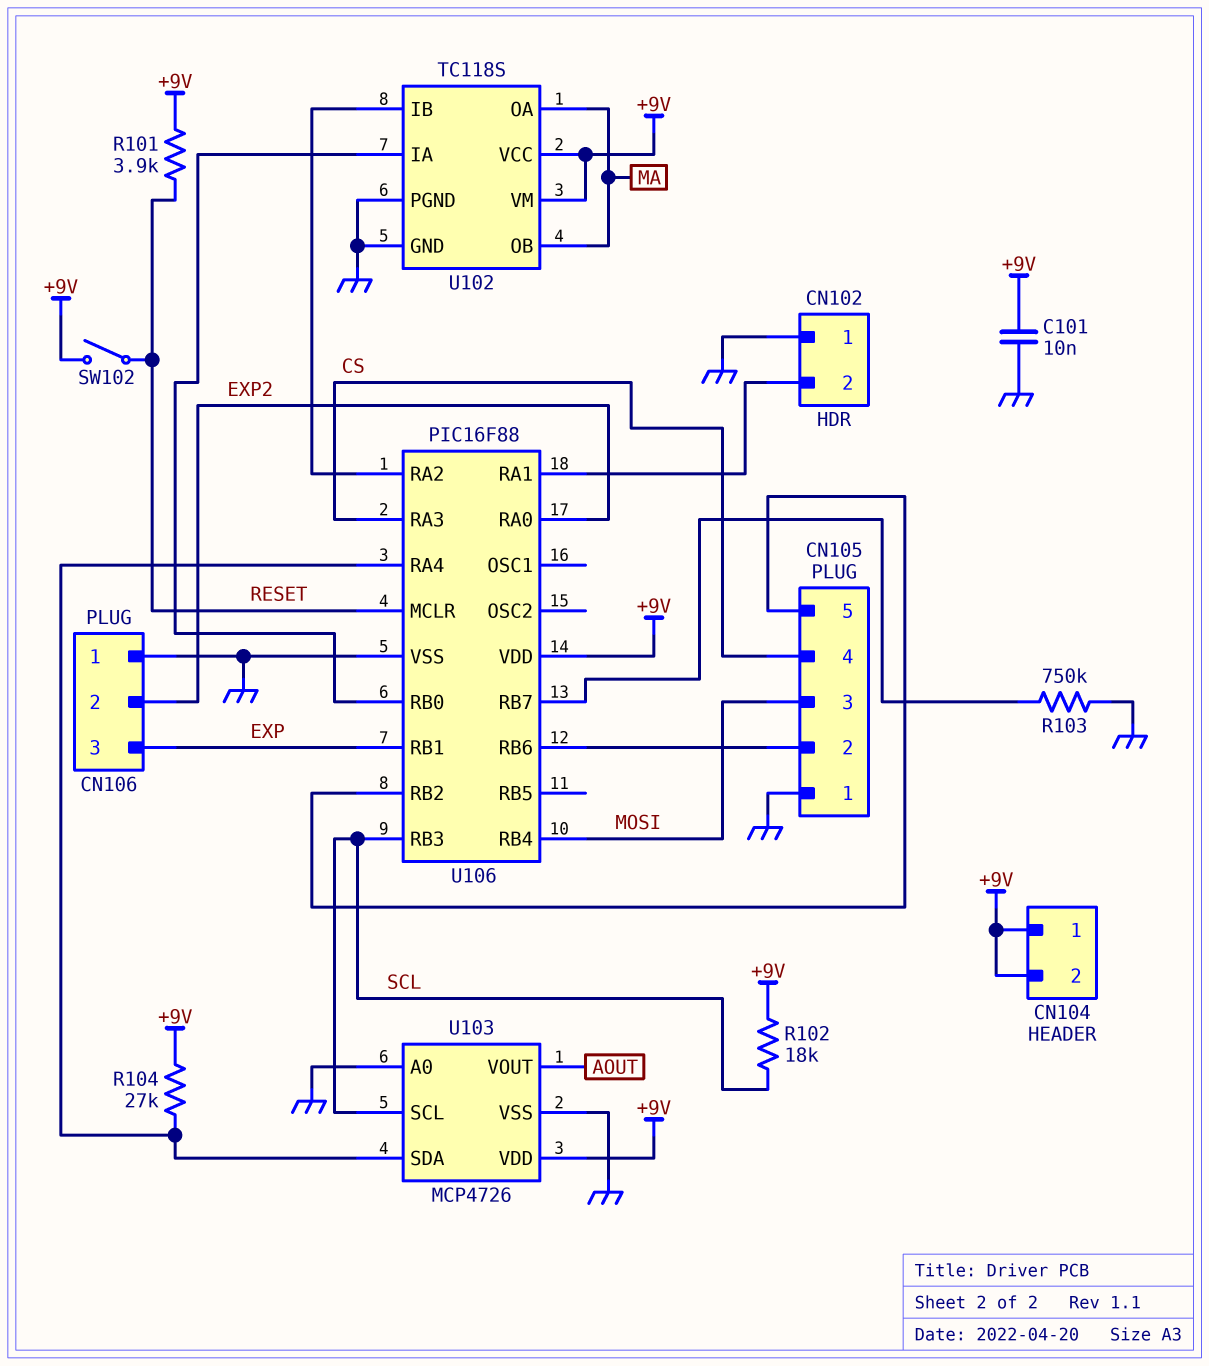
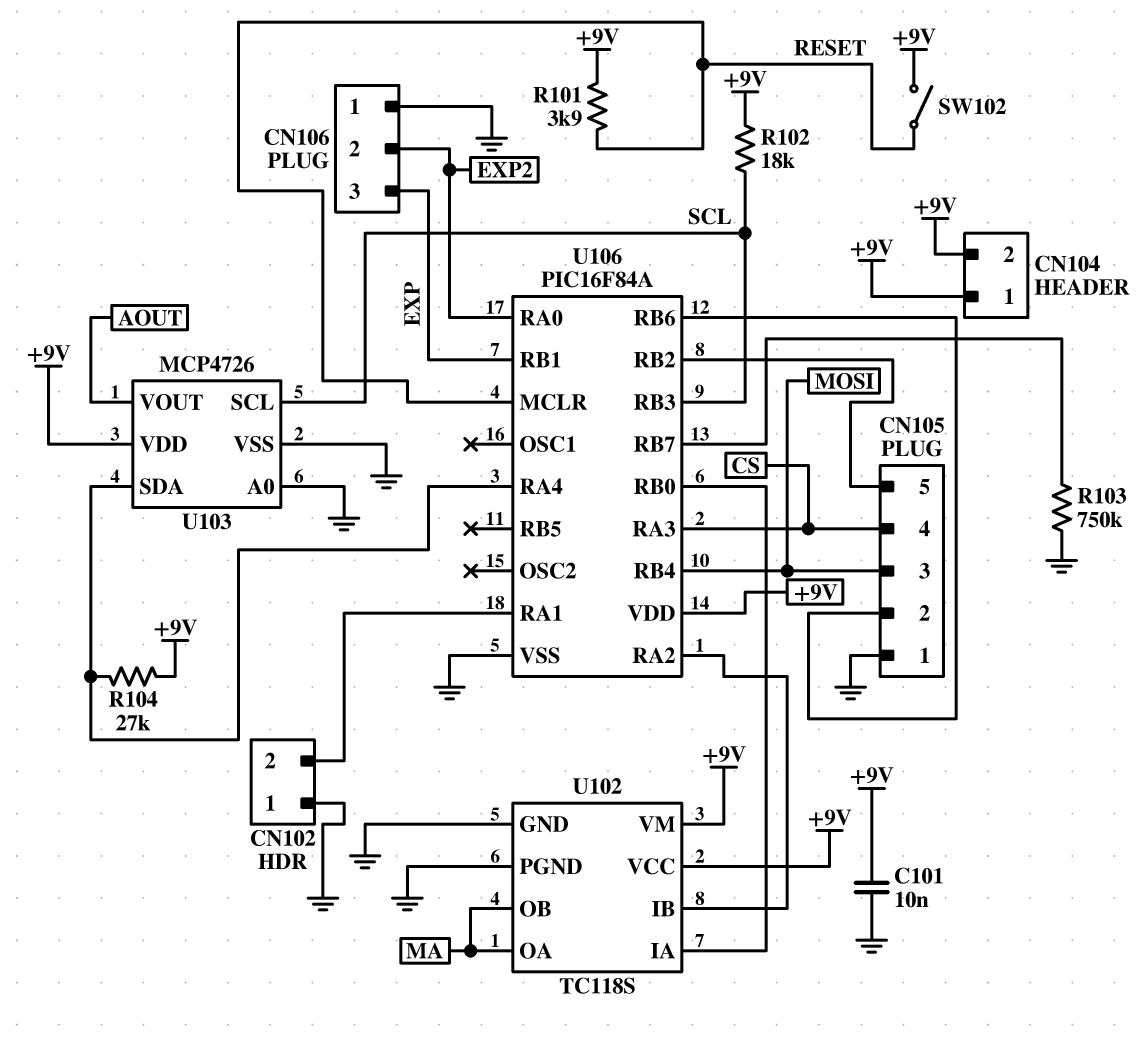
U106: PIC16F88 -> PIC16F84A

